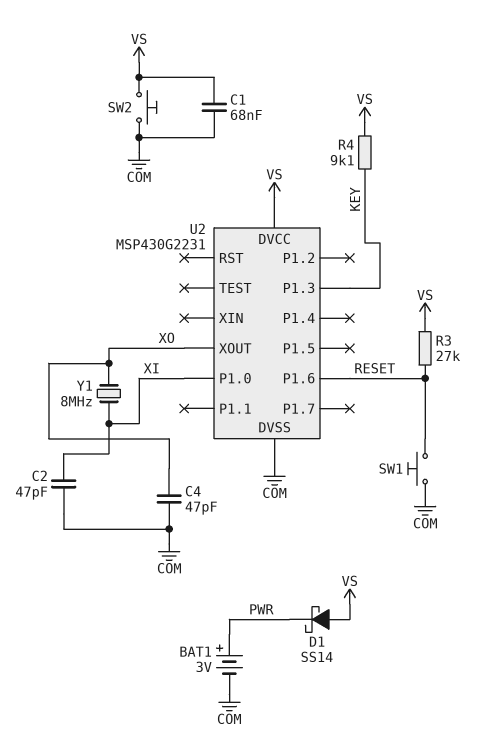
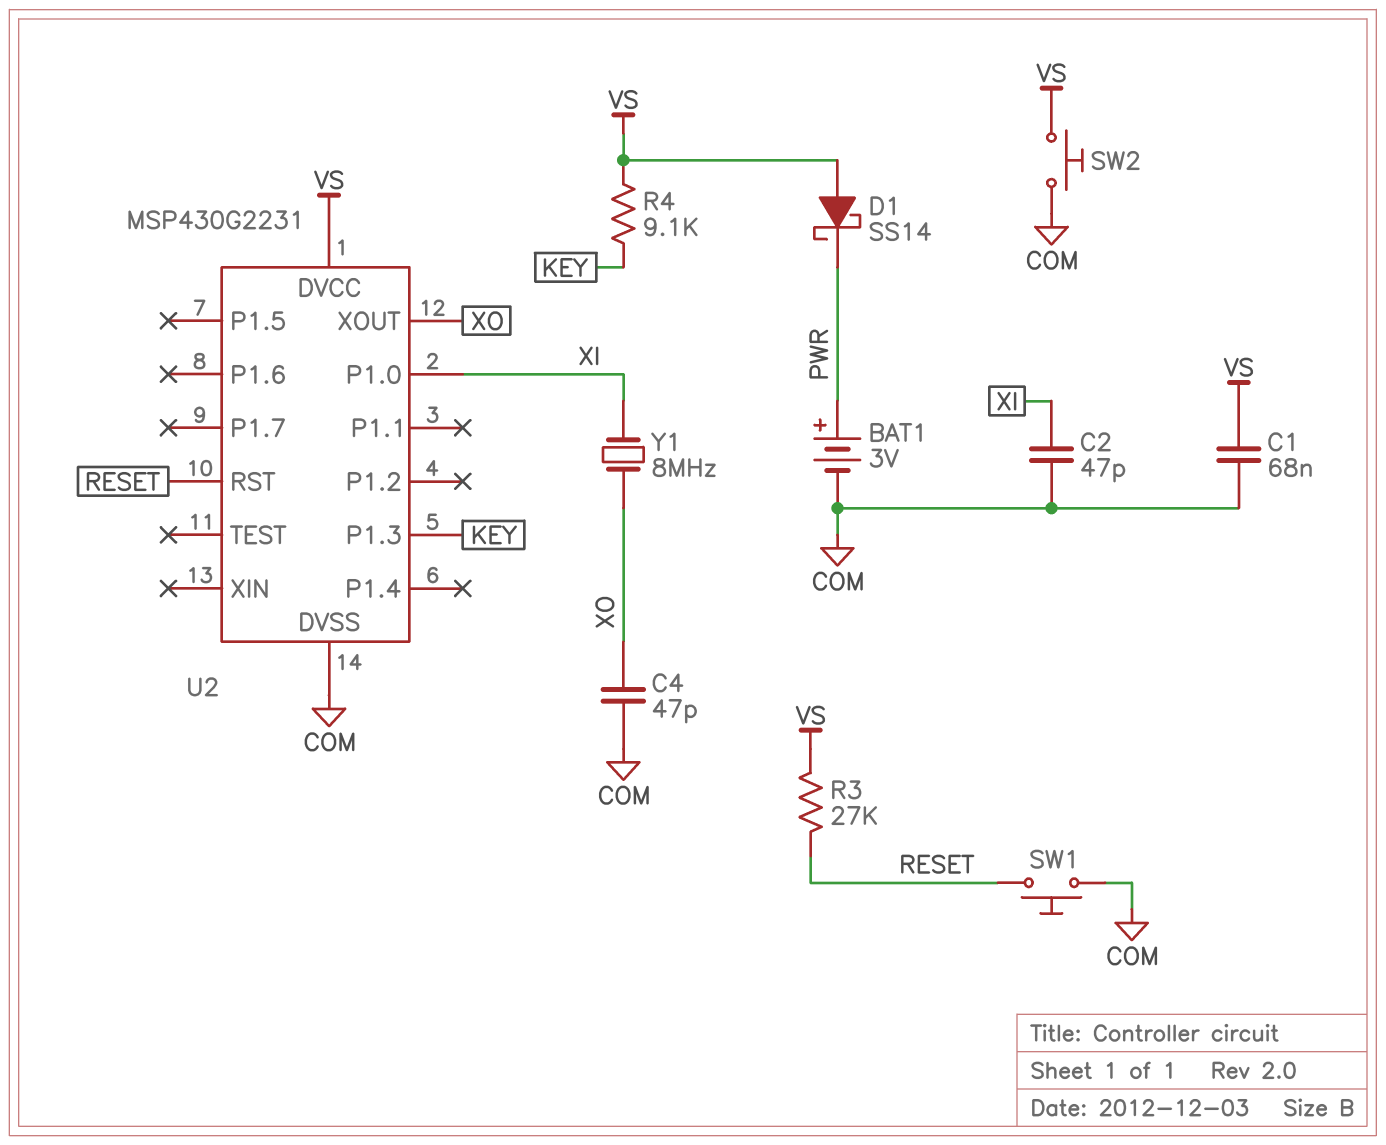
U2 pin P1.6: RESET -> none
U2 pin RST: none -> RESET

